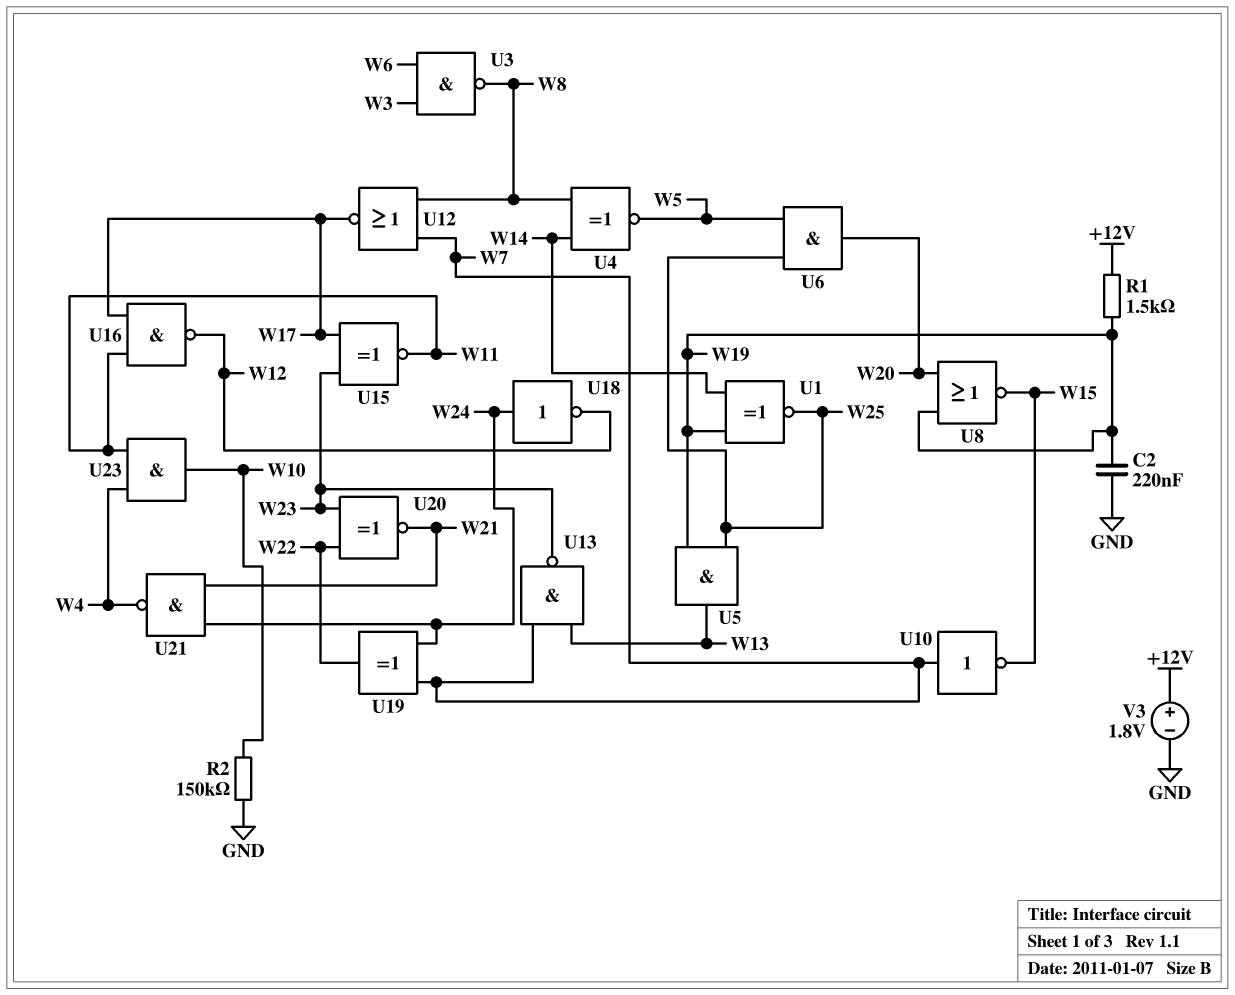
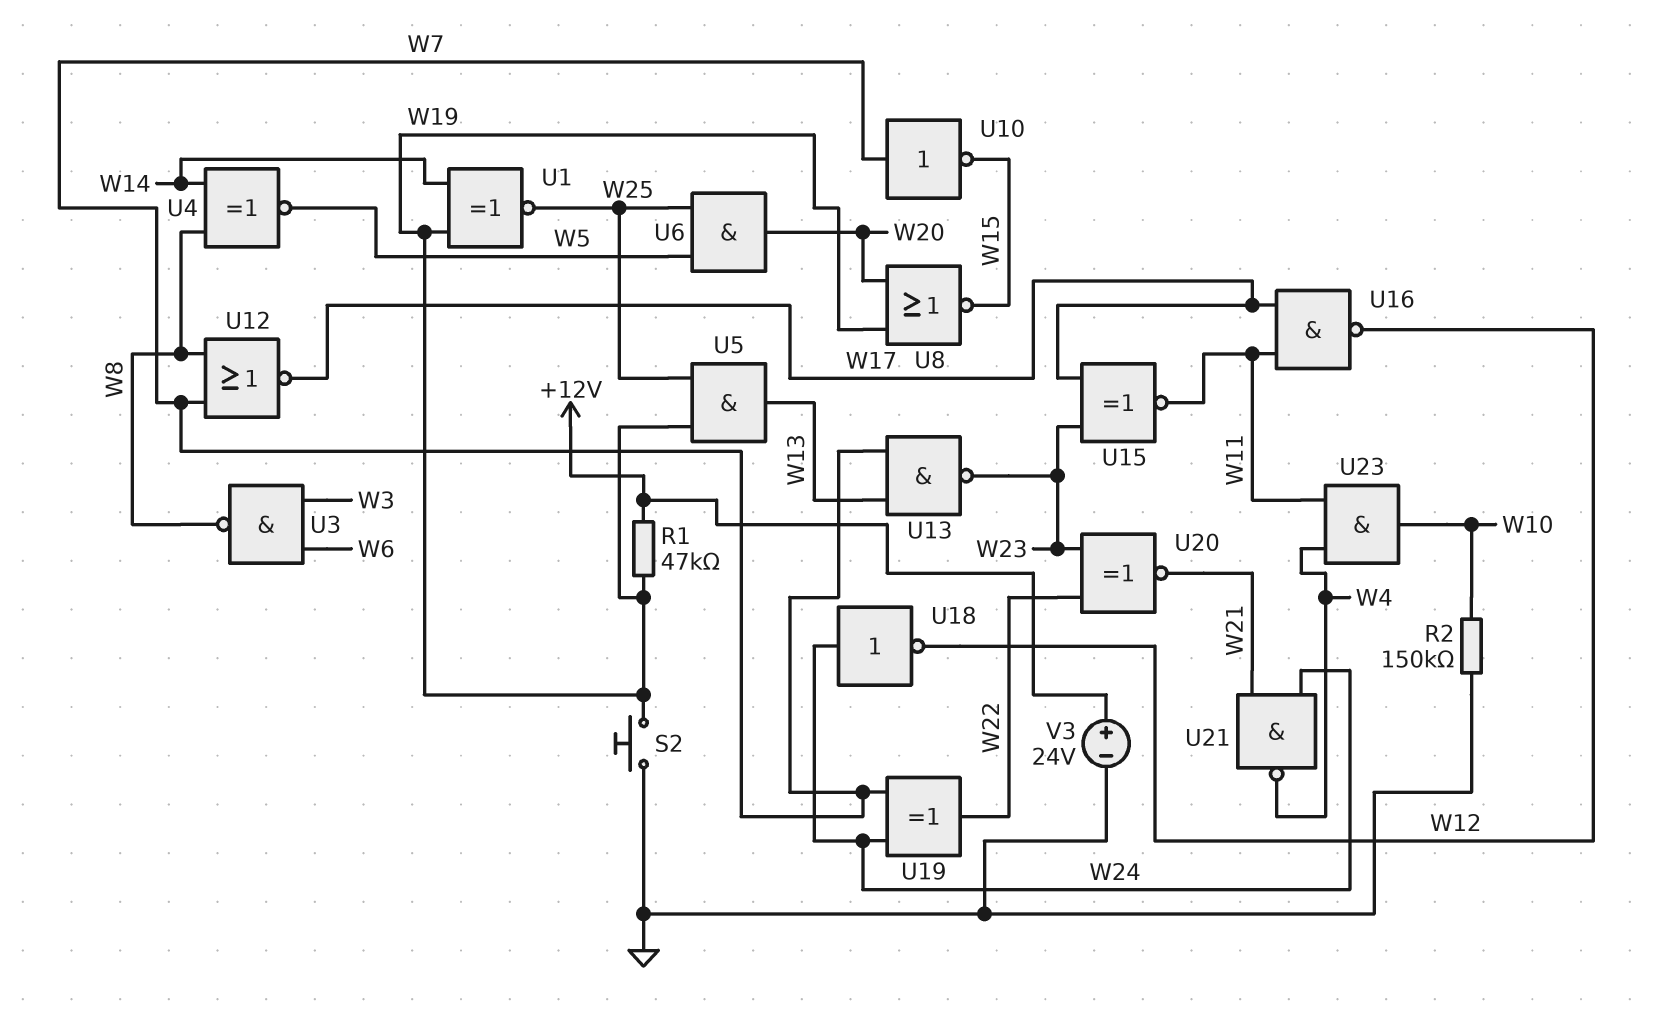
C2: 220nF (GND, W19) -> none
R1: 1.5k (+12V, W19) -> 47k (+12V, W19)
S2: none -> button (GND, W19)
V3: 1.8V (plus +12V, minus GND) -> 24V (plus +12V, minus GND)

